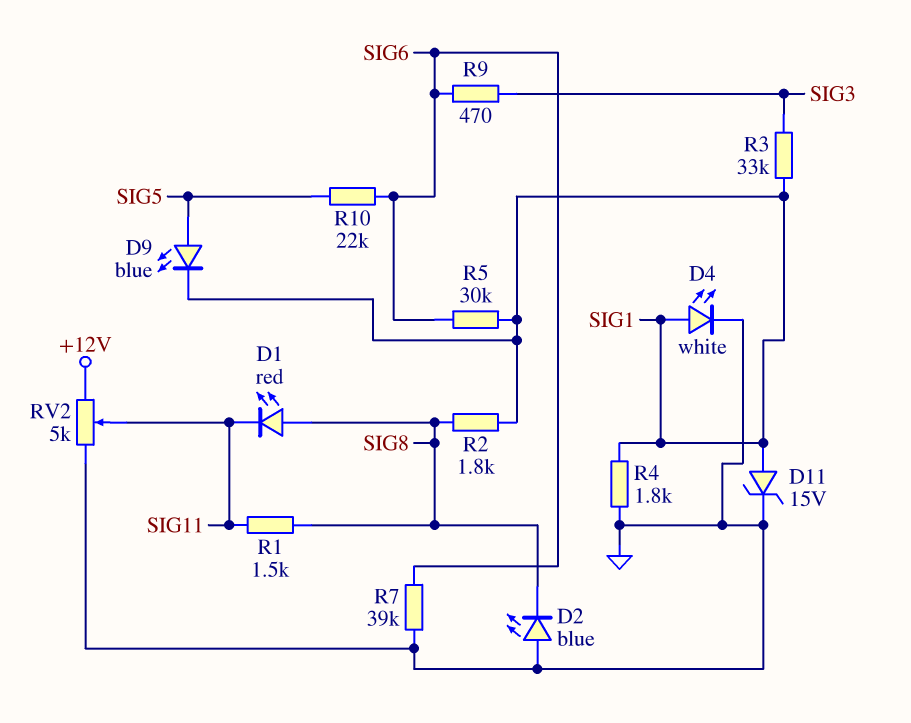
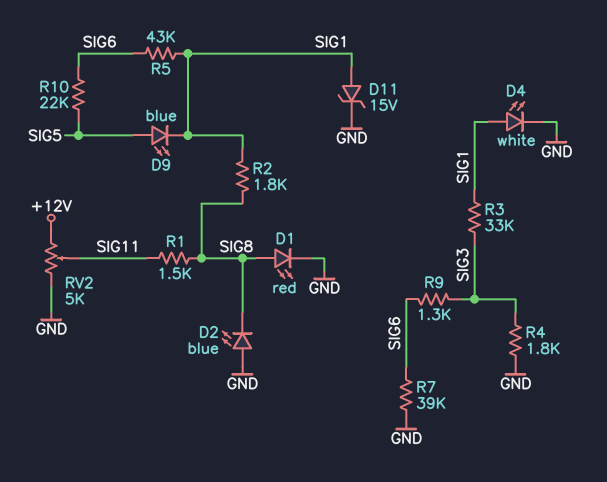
D1: LED red (A SIG8, K SIG11) -> LED red (A SIG8, K GND)
R4: 1.8k (GND, SIG1) -> 1.8k (GND, SIG3)
R5: 30k (SIG1, SIG6) -> 43k (SIG1, SIG6)
R9: 470 (SIG3, SIG6) -> 1.3k (SIG3, SIG6)

